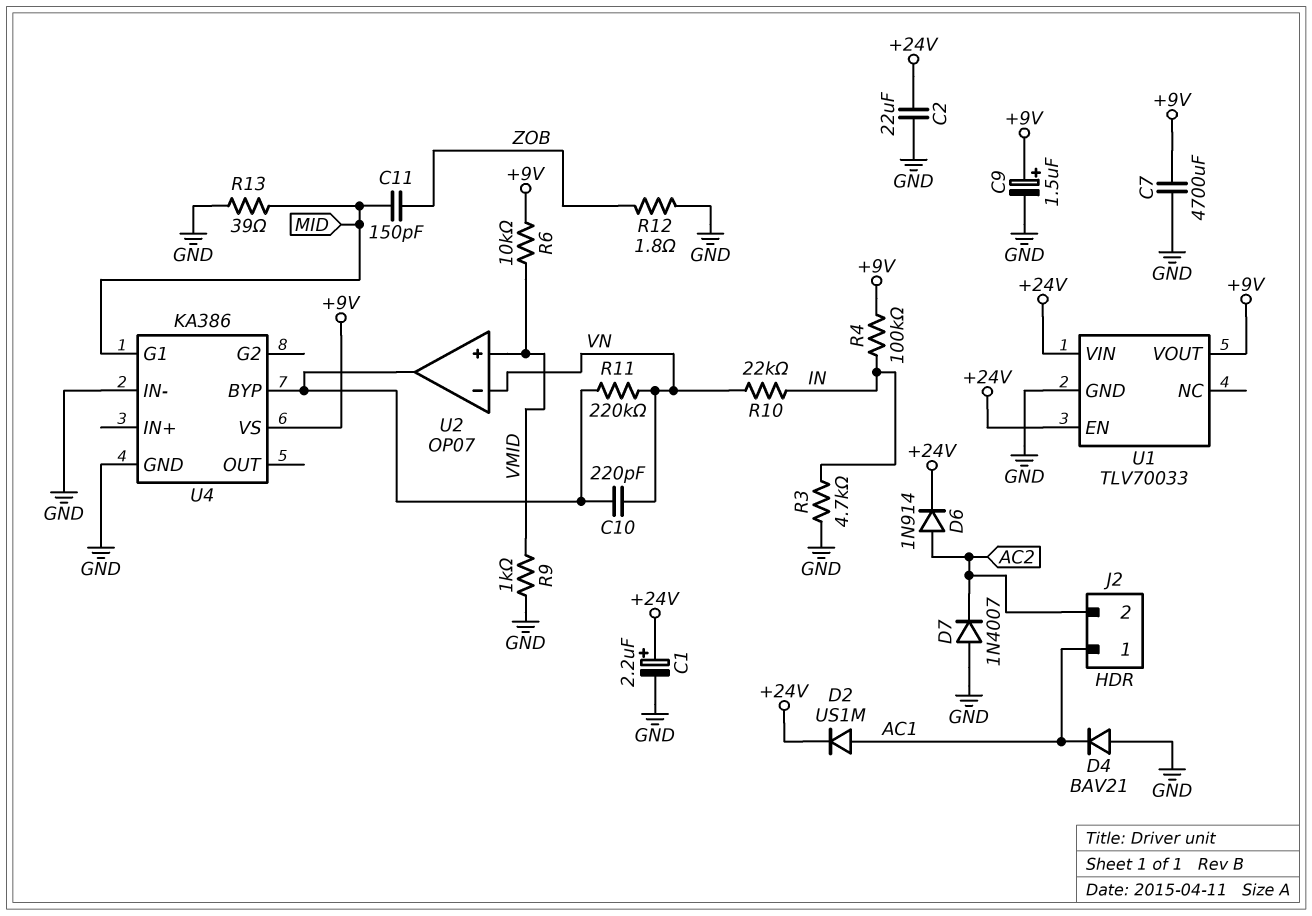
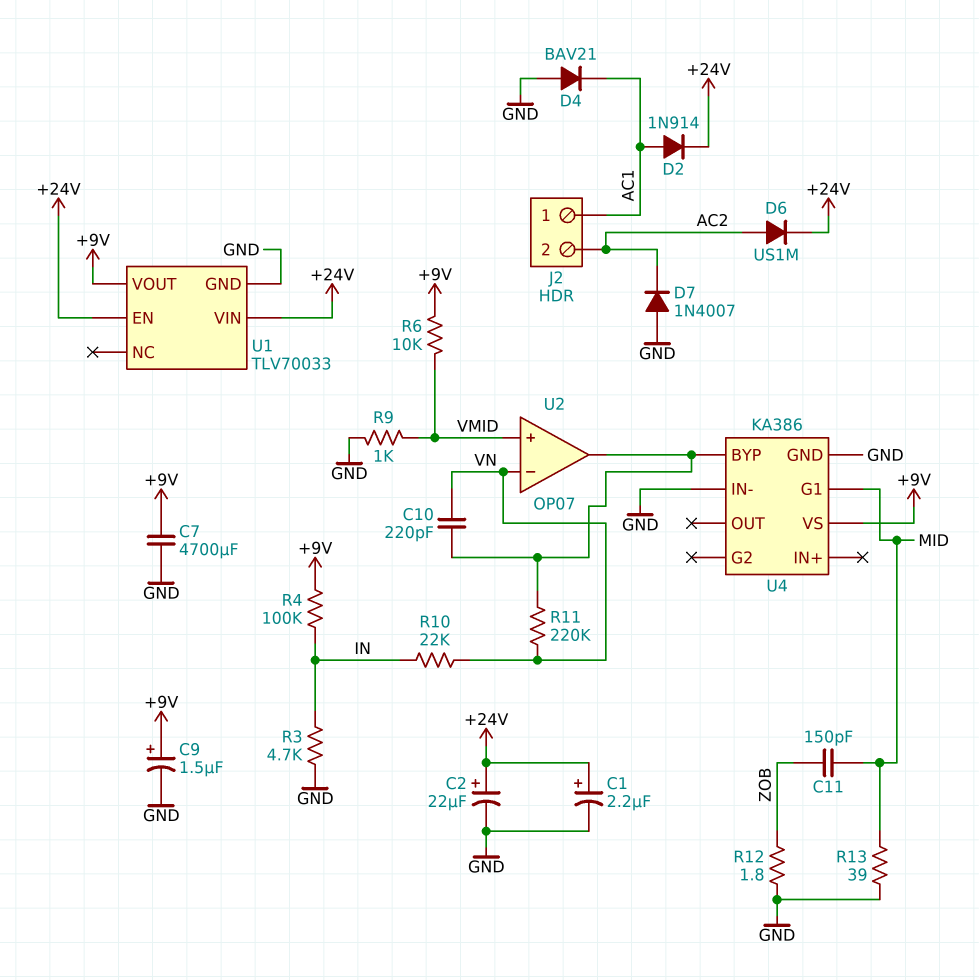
C2: 22uF (+24V, GND) -> 22uF (plus +24V, minus GND)
D2: diode US1M (A AC1, K +24V) -> diode 1N914 (A AC1, K +24V)
D6: diode 1N914 (A AC2, K +24V) -> diode US1M (A AC2, K +24V)

